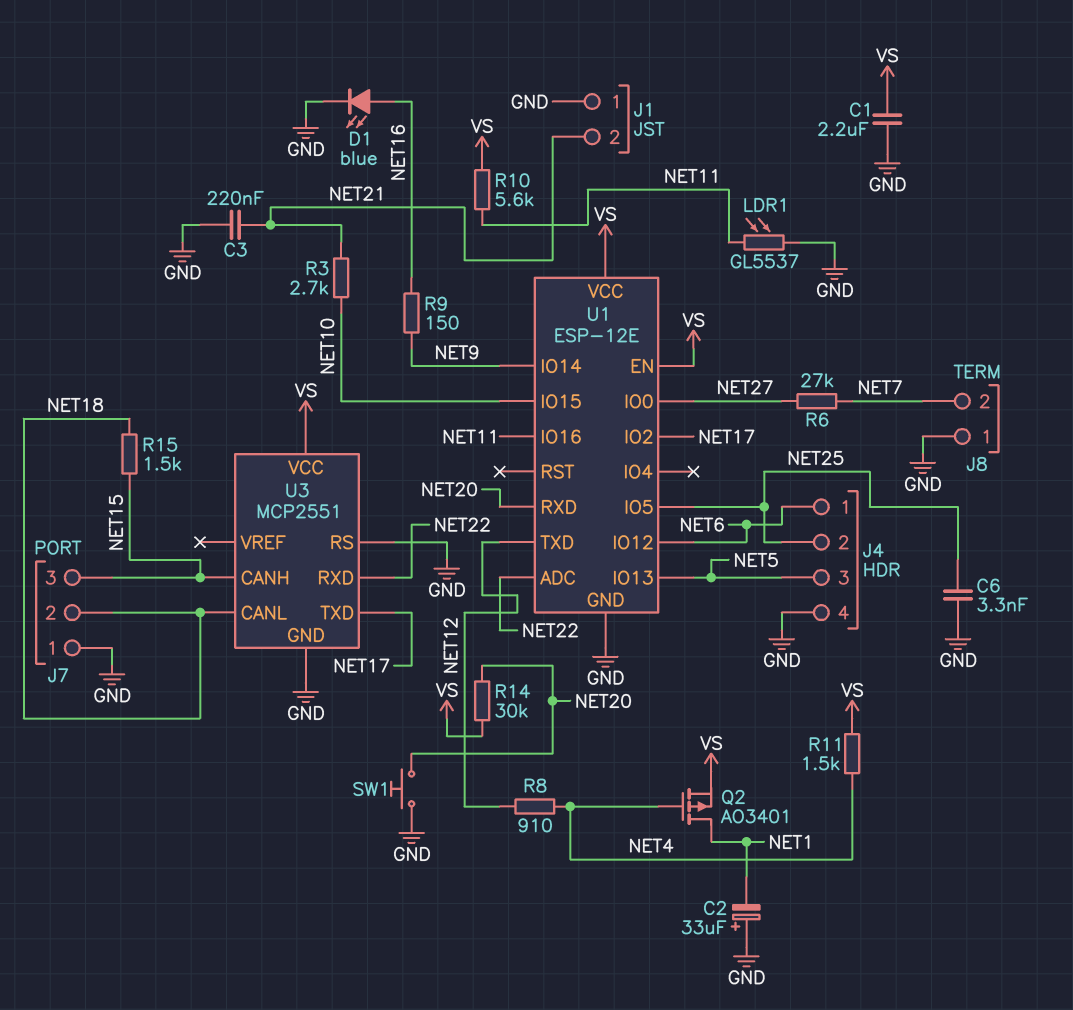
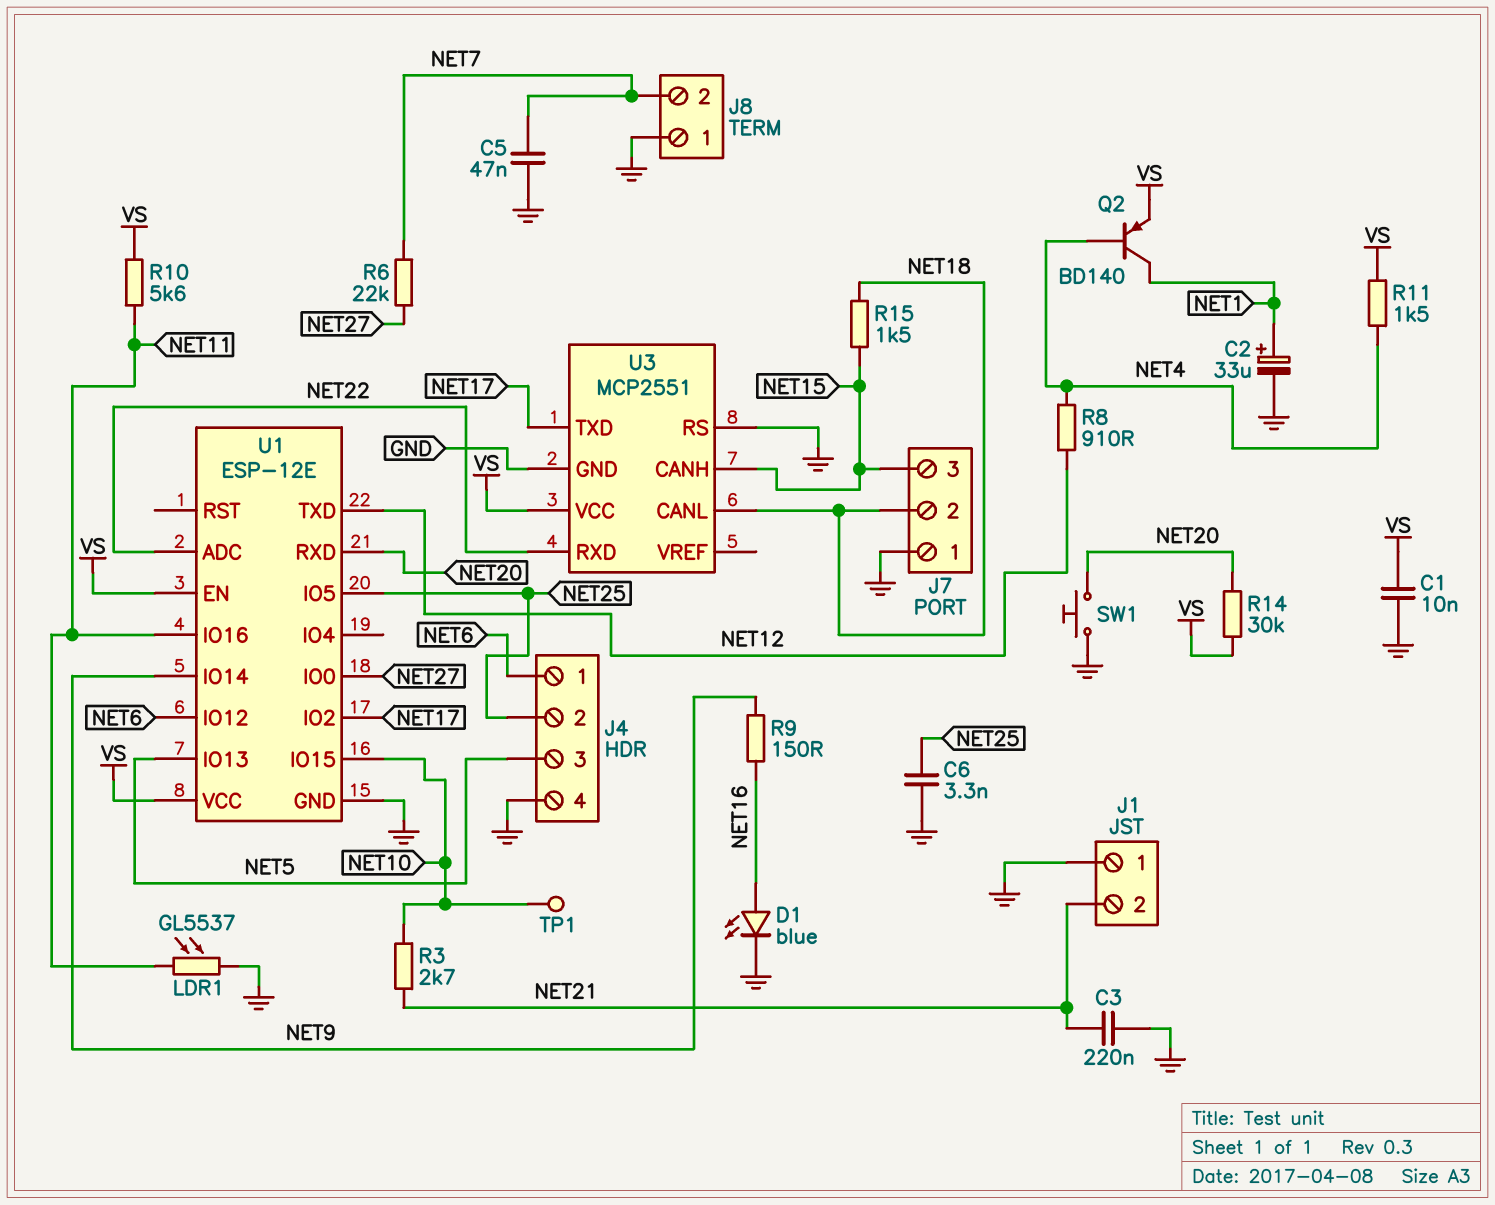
C1: 2.2uF (GND, VS) -> 10nF (GND, VS)
C2: 33uF (plus GND, minus NET1) -> 33uF (plus NET1, minus GND)
C5: none -> 47nF (GND, NET7)
Q2: PMOS AO3401 (G NET4, D NET1, S VS) -> PNP BD140 (B NET4, C NET1, E VS)
R6: 27k (NET7, NET27) -> 22k (NET7, NET27)
TP1: none -> test point (NET10)

